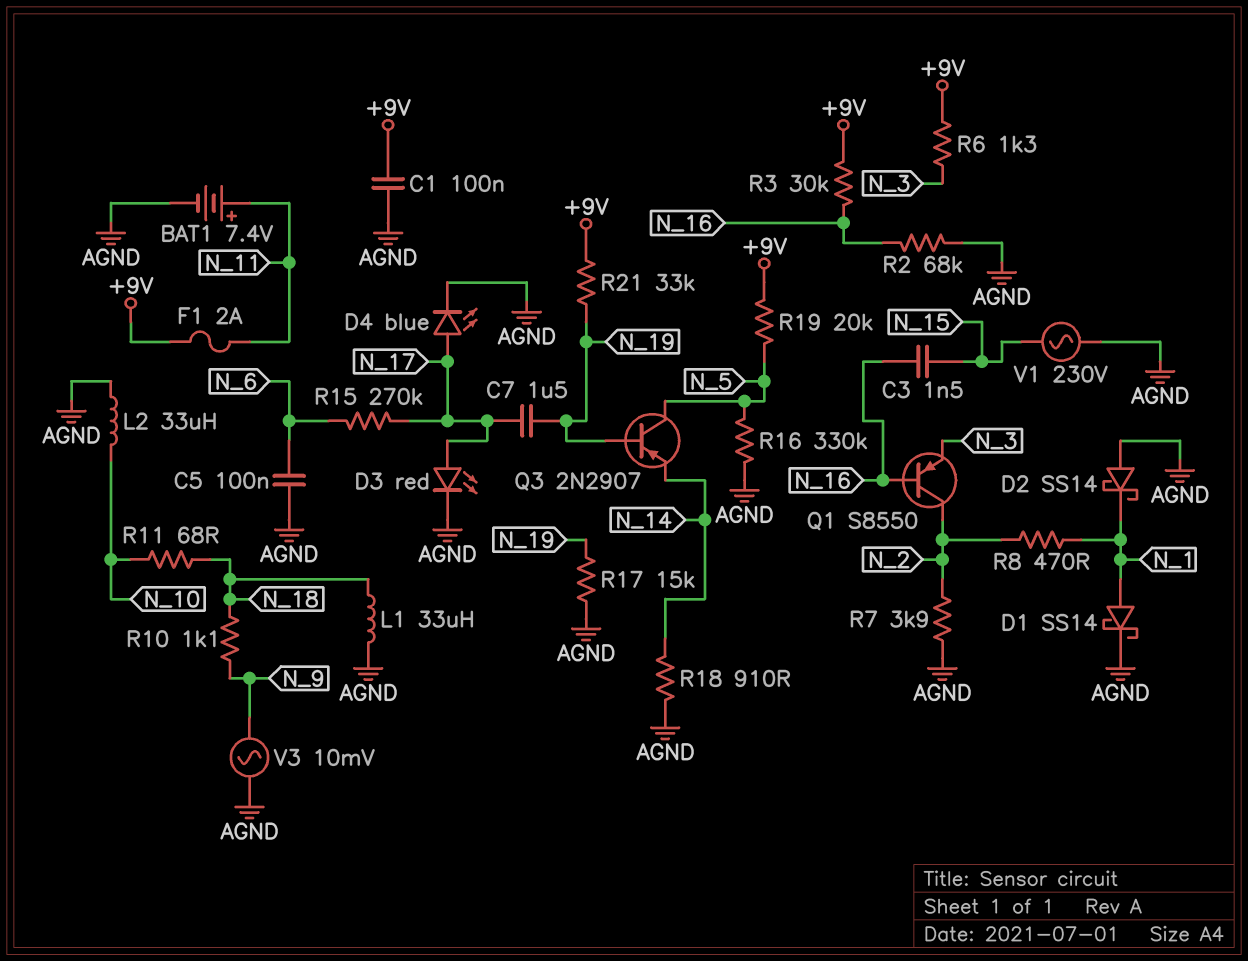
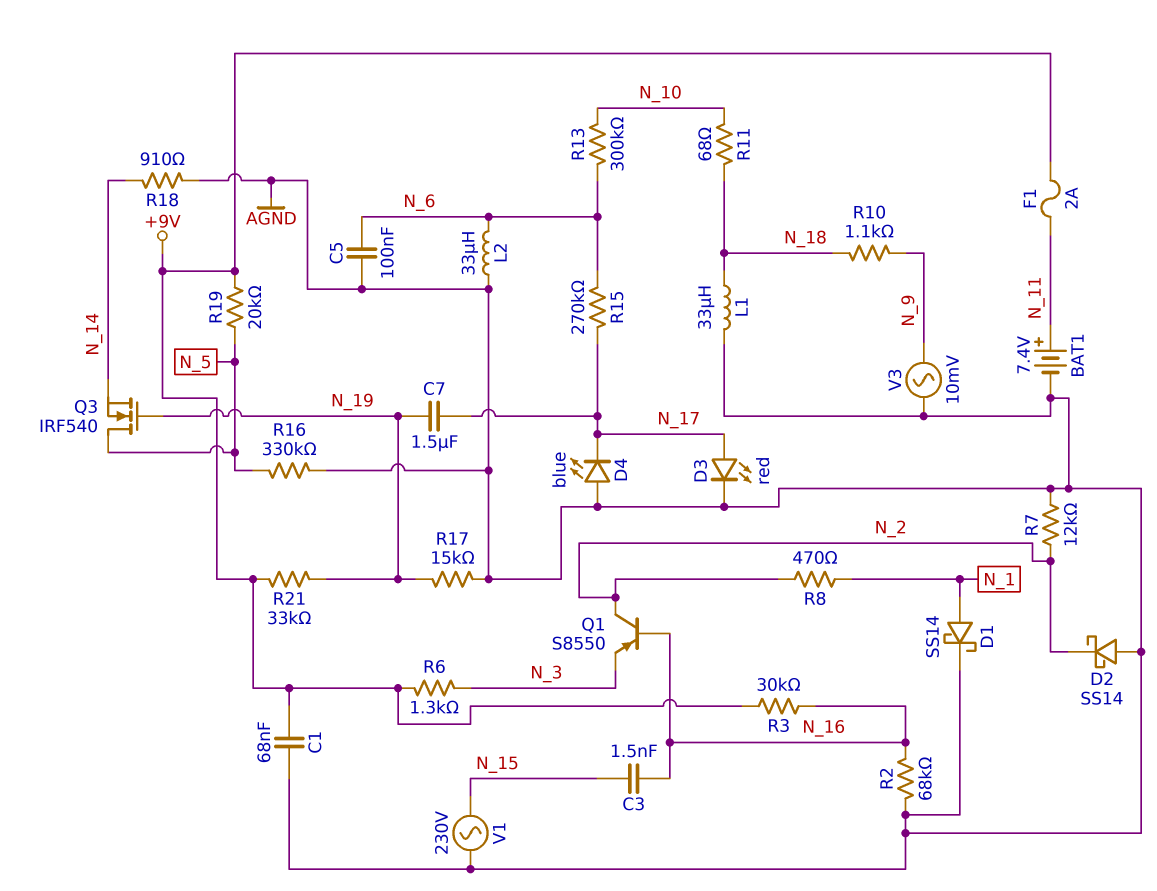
C1: 100nF (+9V, AGND) -> 68nF (+9V, AGND)
D2: schottky SS14 (A AGND, K N_1) -> schottky SS14 (A AGND, K N_2)
D4: LED blue (A N_17, K AGND) -> LED blue (A AGND, K N_17)
L2: 33uH (AGND, N_10) -> 33uH (AGND, N_6)
Q3: PNP 2N2907 (B N_19, C N_5, E N_14) -> NMOS IRF540 (G N_19, D N_5, S N_14)
R7: 3.9k (AGND, N_2) -> 12k (AGND, N_2)
R13: none -> 300k (N_6, N_10)

